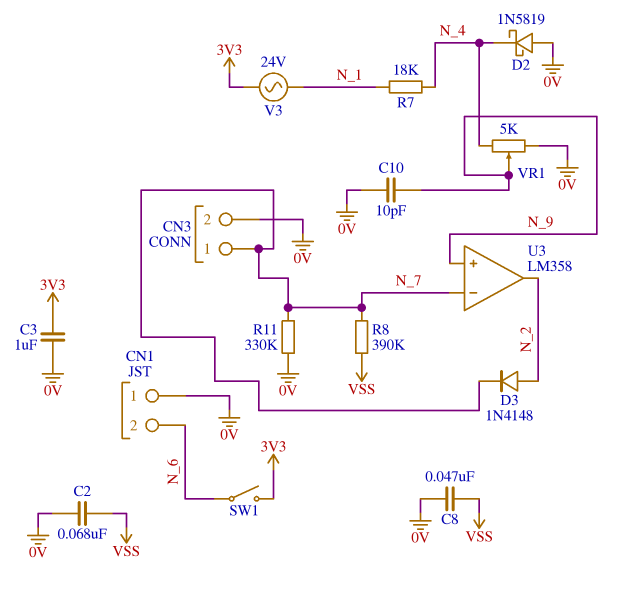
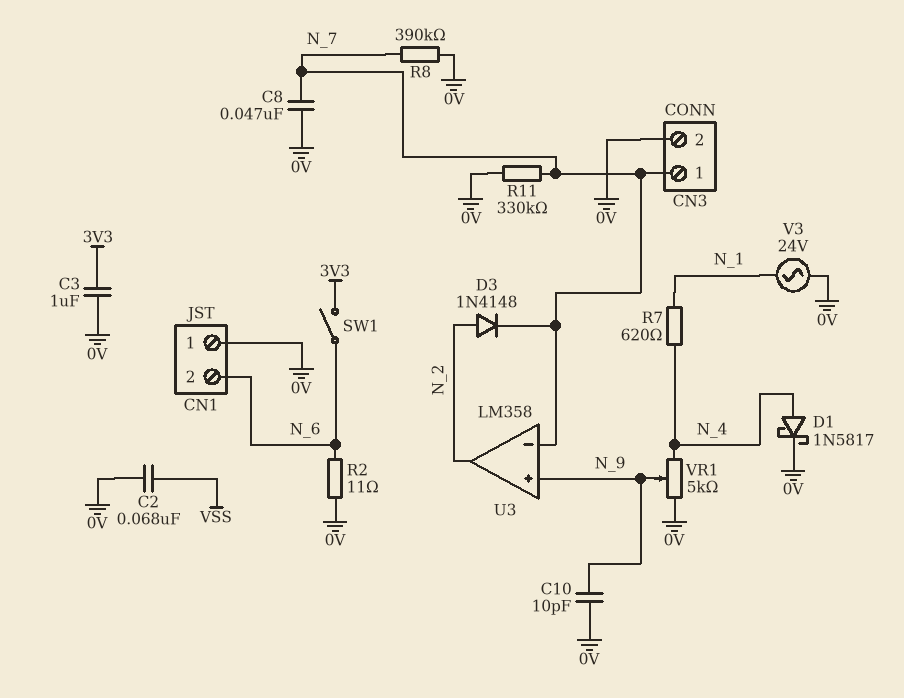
C8: 47nF (0V, VSS) -> 47nF (0V, N_7)
D1: none -> schottky 1N5817 (A N_4, K 0V)
D2: schottky 1N5819 (A 0V, K N_4) -> none
R2: none -> 11 (0V, N_6)
R7: 18k (N_1, N_4) -> 620 (N_1, N_4)
R8: 390k (N_7, VSS) -> 390k (0V, N_7)
V3: AC 24V (3V3, N_1) -> AC 24V (0V, N_1)

